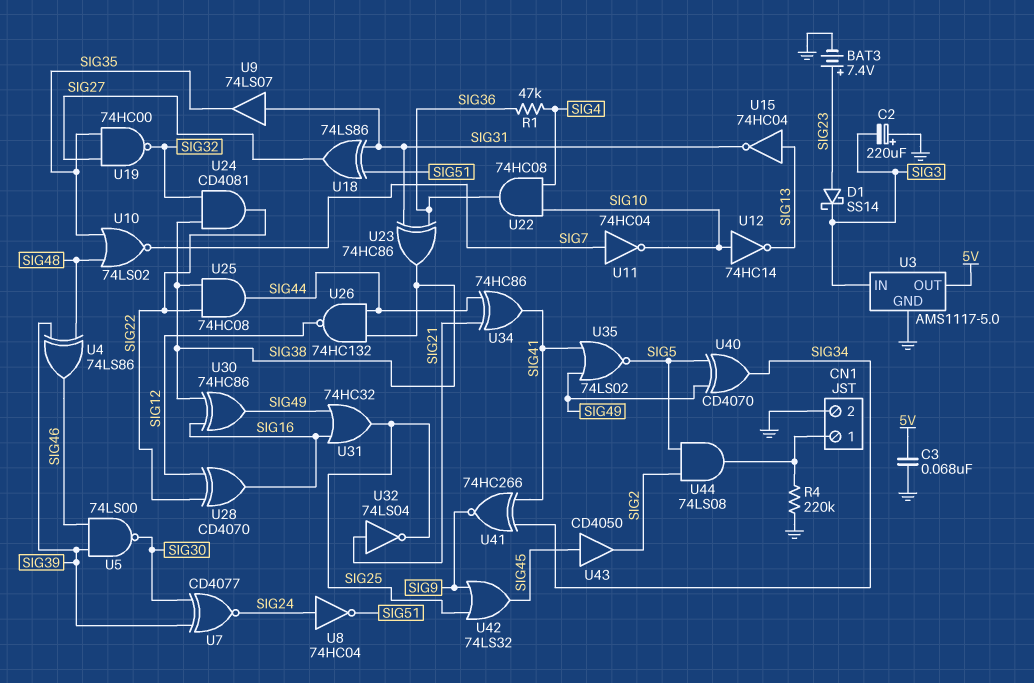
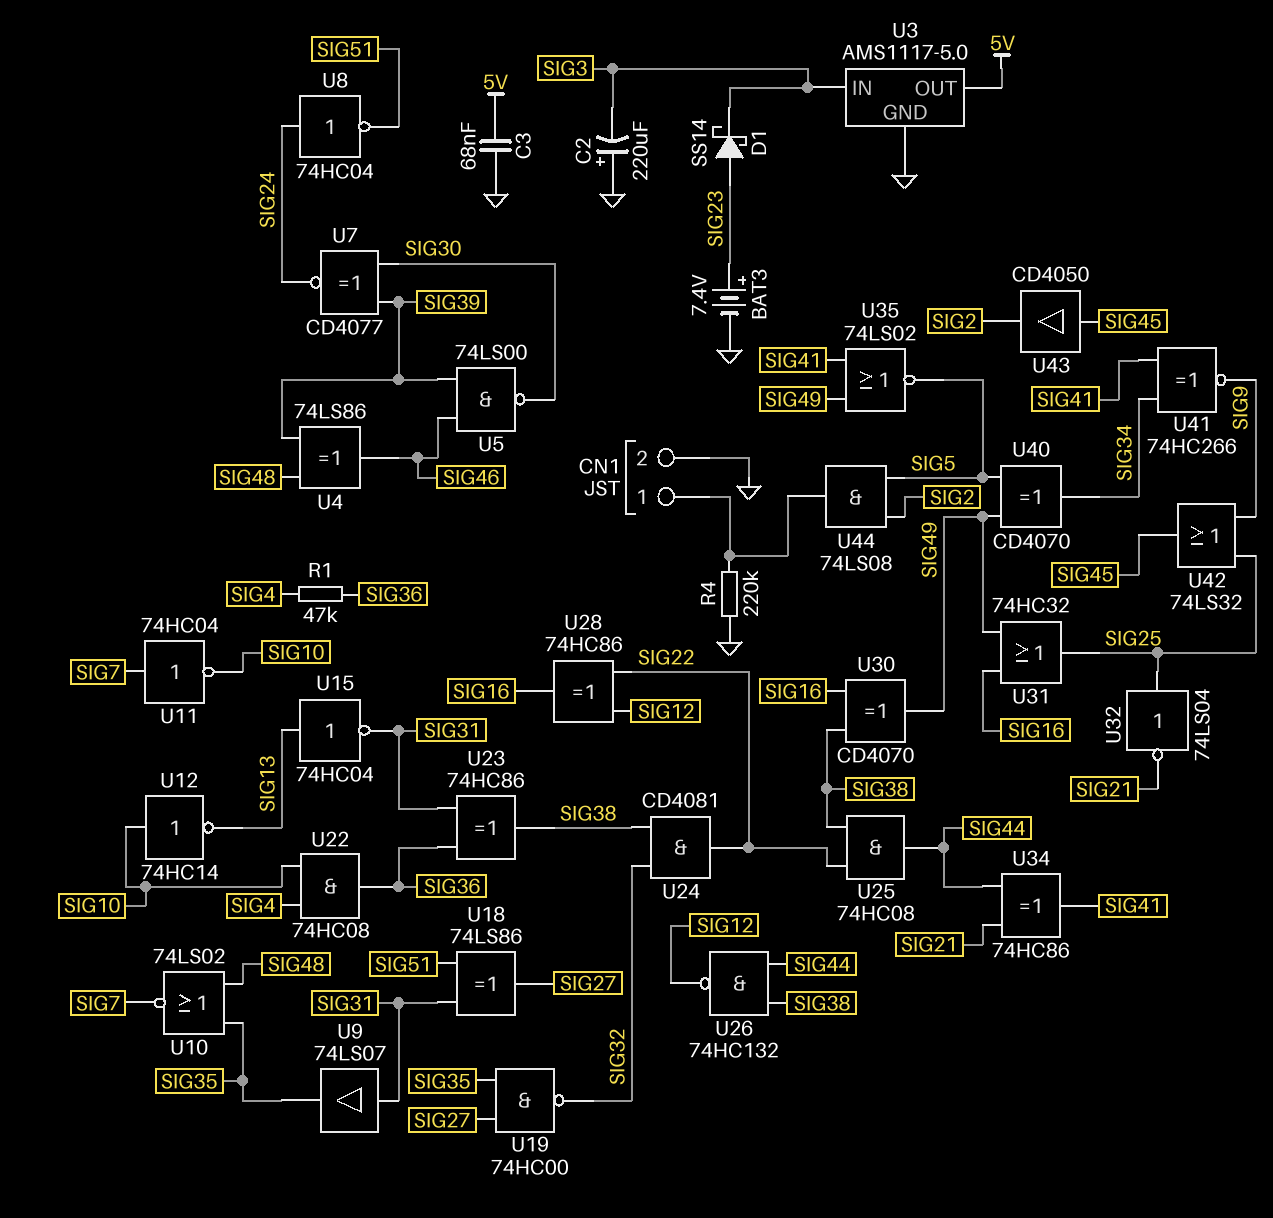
U28: XOR CD4070 (in SIG12, in SIG22, out SIG16) -> XOR 74HC86 (in SIG12, in SIG22, out SIG16)
U30: XOR 74HC86 (in SIG16, in SIG38, out SIG49) -> XOR CD4070 (in SIG16, in SIG38, out SIG49)
U32: NOT 74LS04 (in SIG21, out SIG25) -> NOT 74LS04 (in SIG25, out SIG21)

